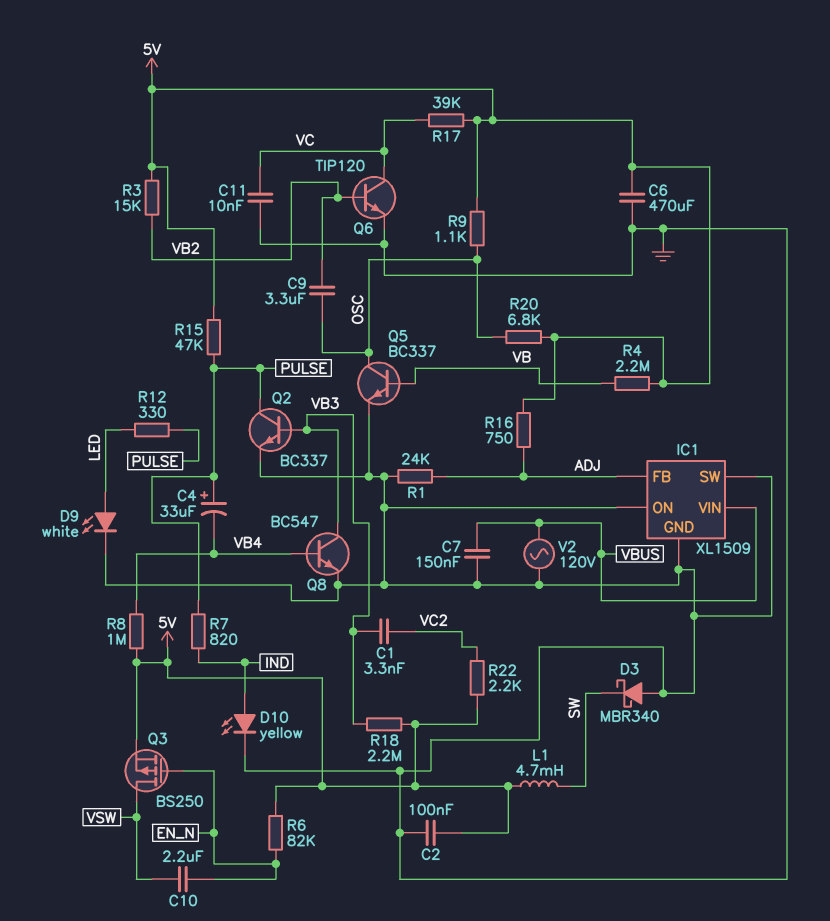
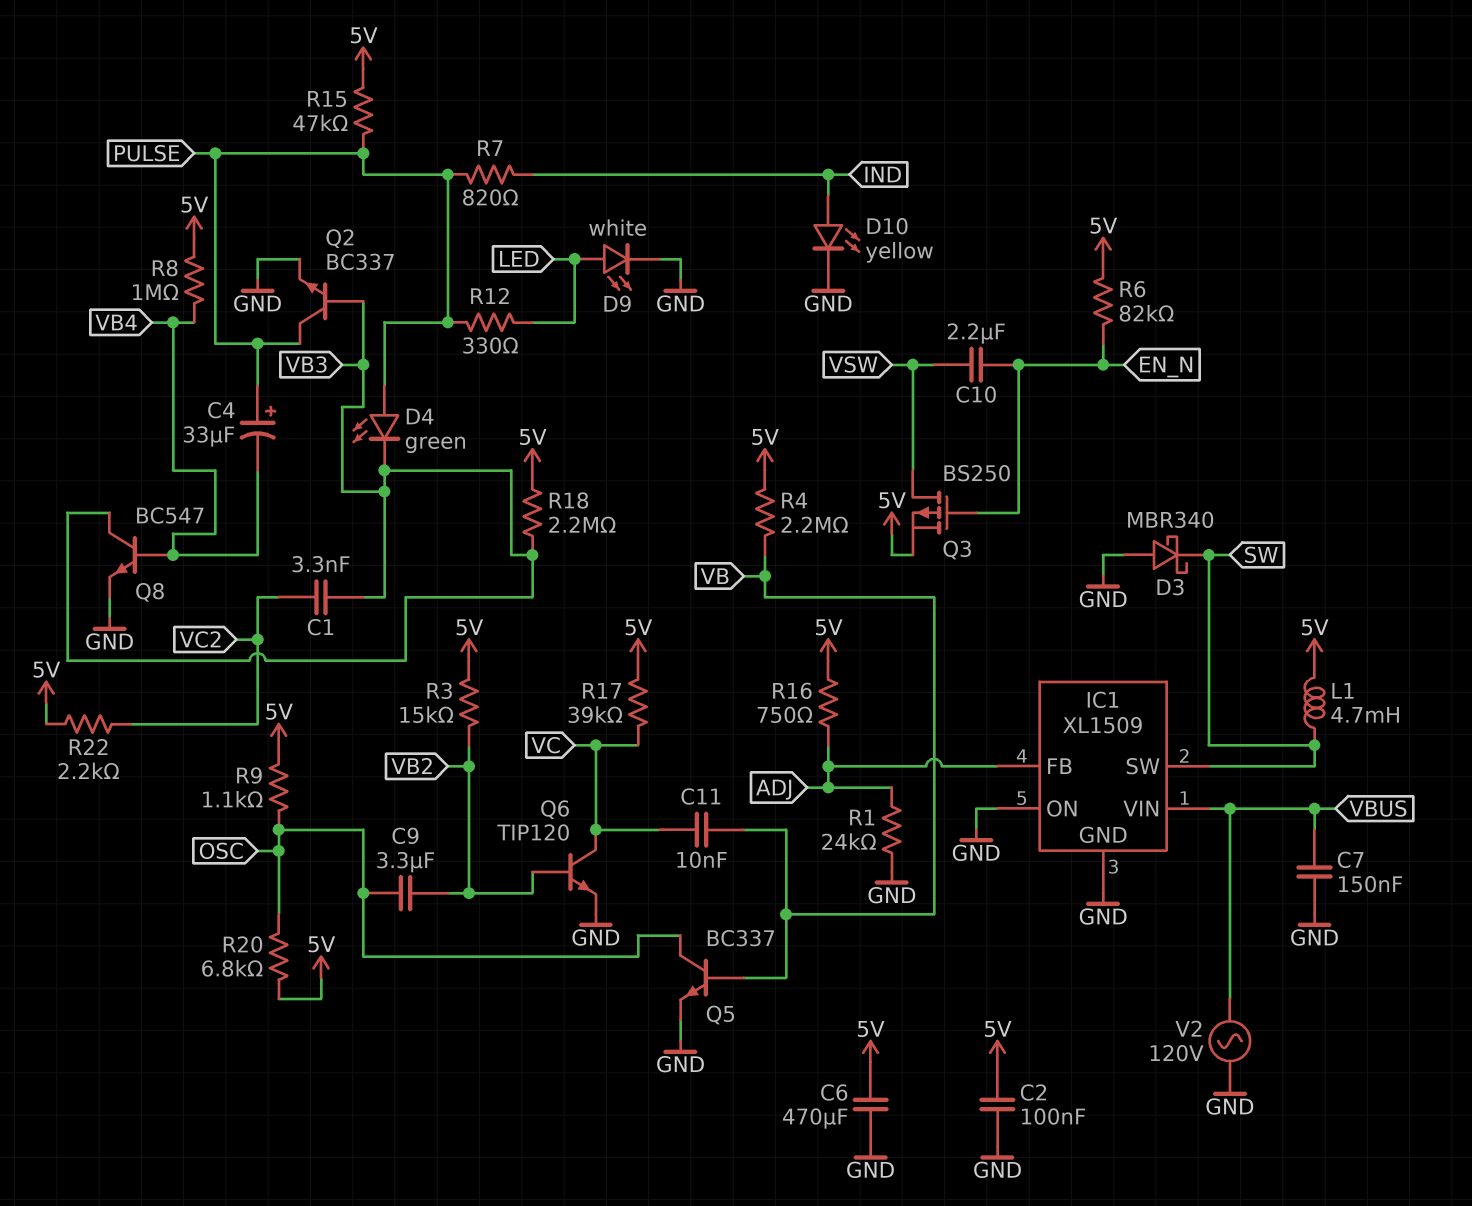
C11: 10nF (GND, VC) -> 10nF (VB, VC)
D4: none -> LED green (A PULSE, K VB3)
IC1 pin SW: GND -> SW

